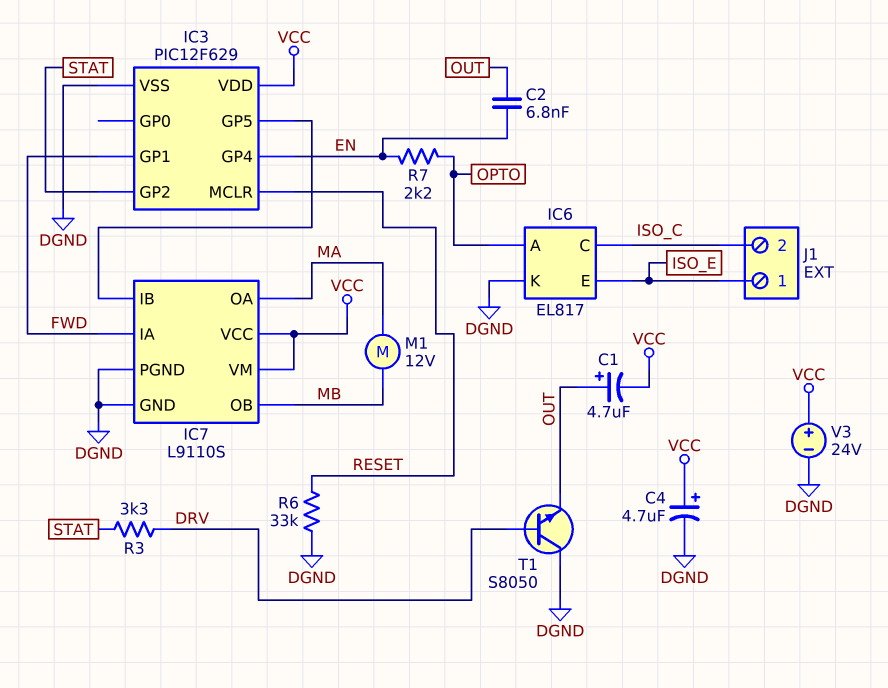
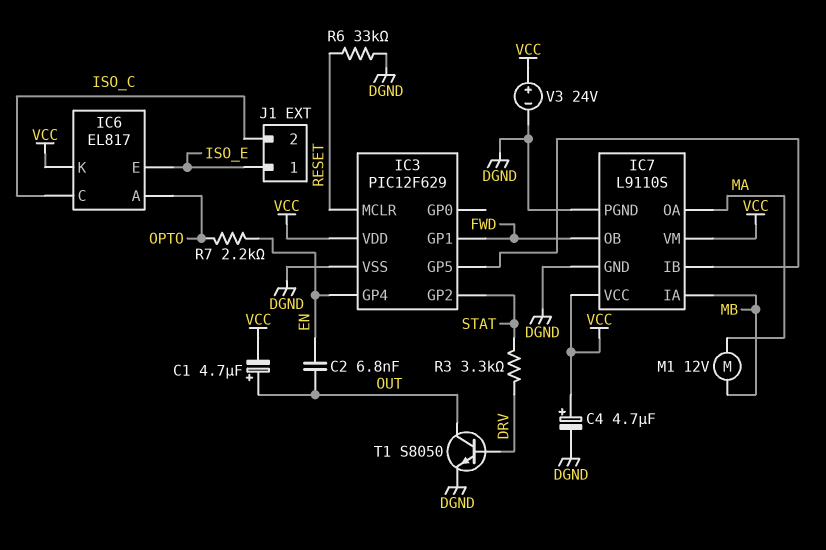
IC6 pin K: DGND -> VCC
IC7 pin IA: FWD -> MB
IC7 pin OB: MB -> FWD
T1: NPN S8050 (B DRV, C DGND, E OUT) -> NPN S8050 (B DRV, C OUT, E DGND)

